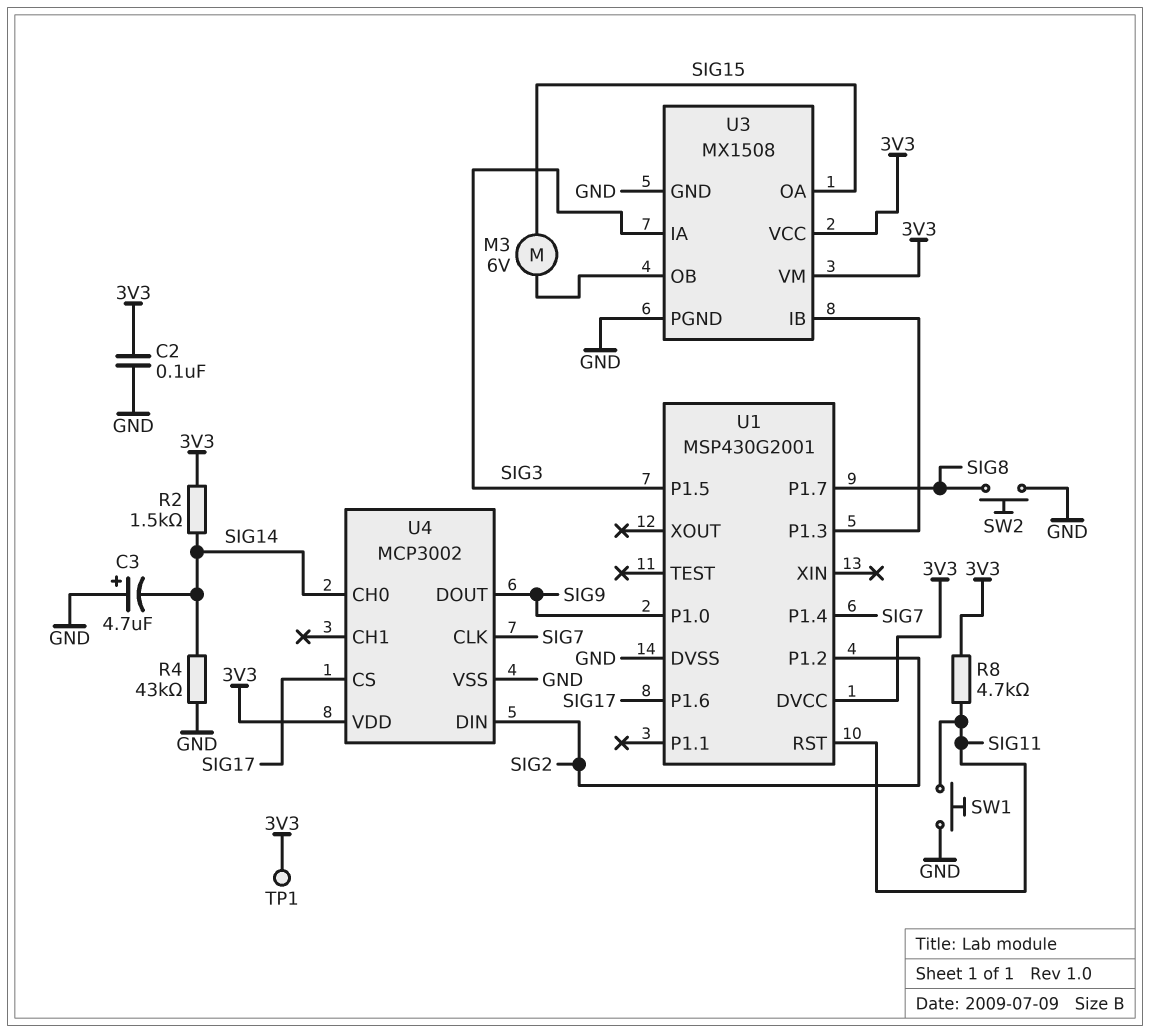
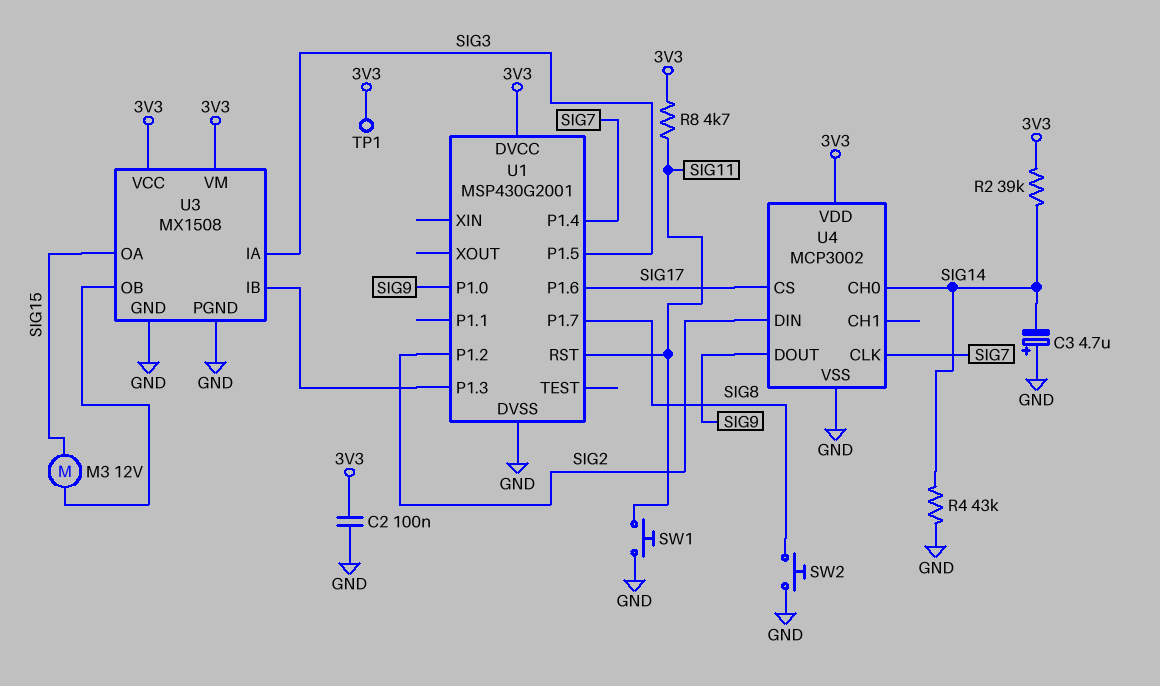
M3: motor 6V (SIG15, U3/OB) -> motor 12V (SIG15, U3/OB)
R2: 1.5k (3V3, SIG14) -> 39k (3V3, SIG14)

